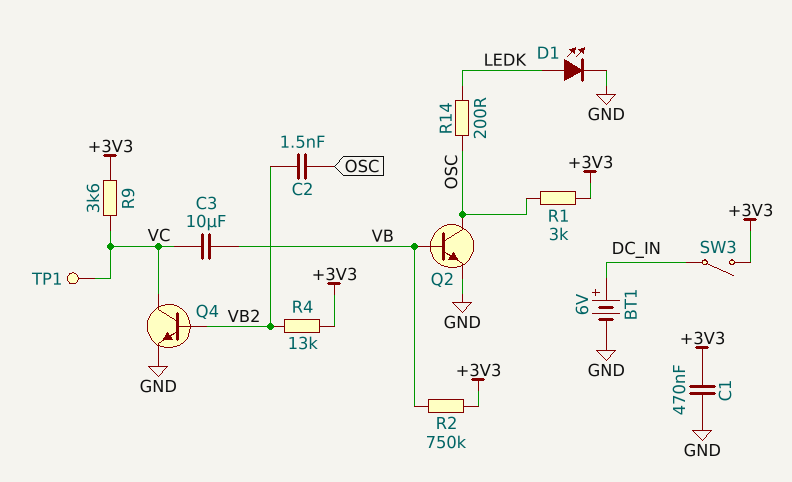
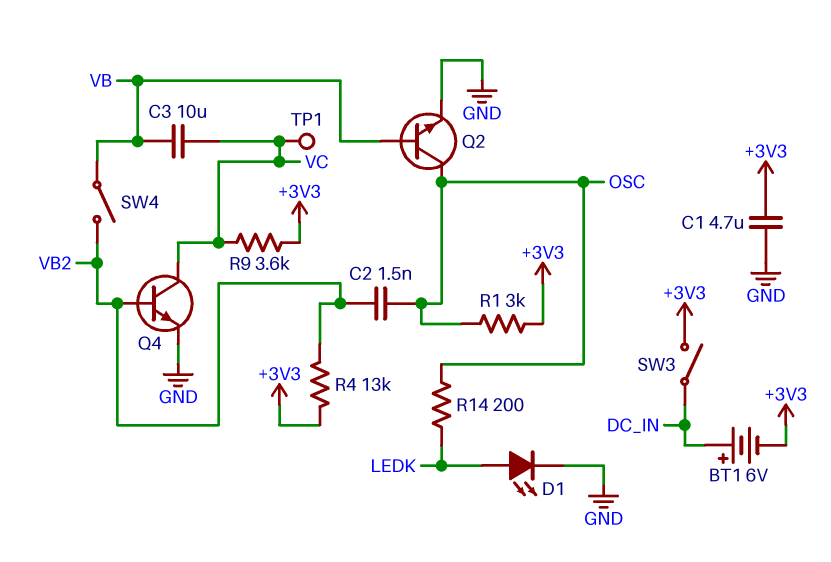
BT1: 6V (plus DC_IN, minus GND) -> 6V (plus DC_IN, minus +3V3)
C1: 470nF (+3V3, GND) -> 4.7uF (+3V3, GND)
R2: 750k (+3V3, VB) -> none
SW4: none -> switch (VB, VB2)

